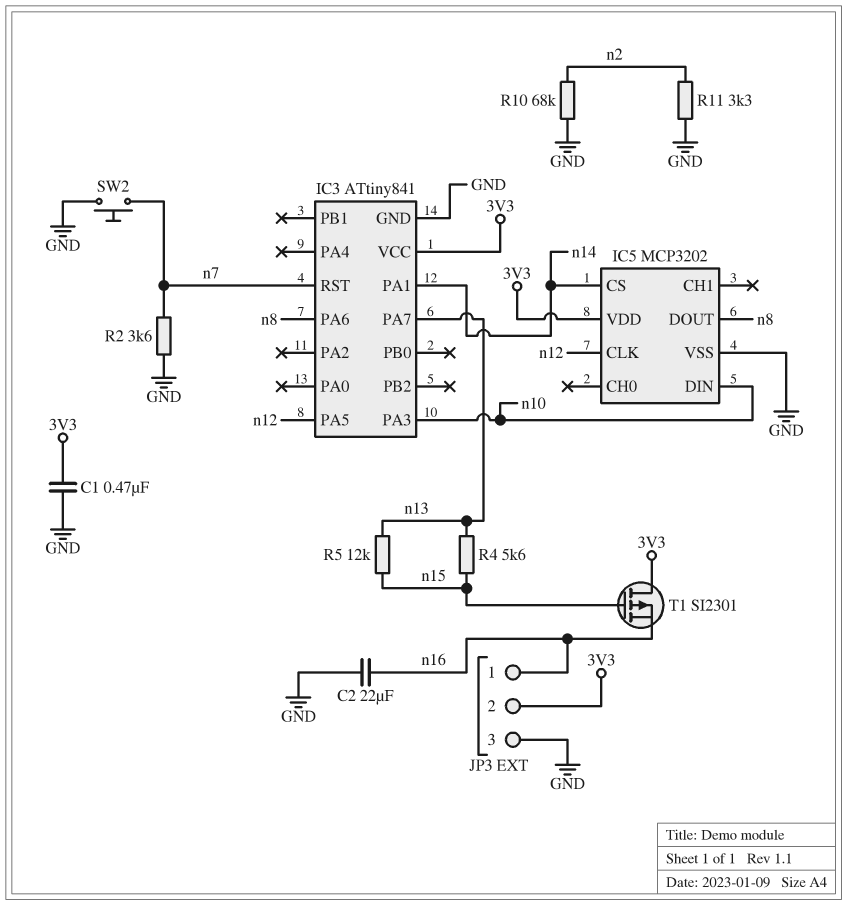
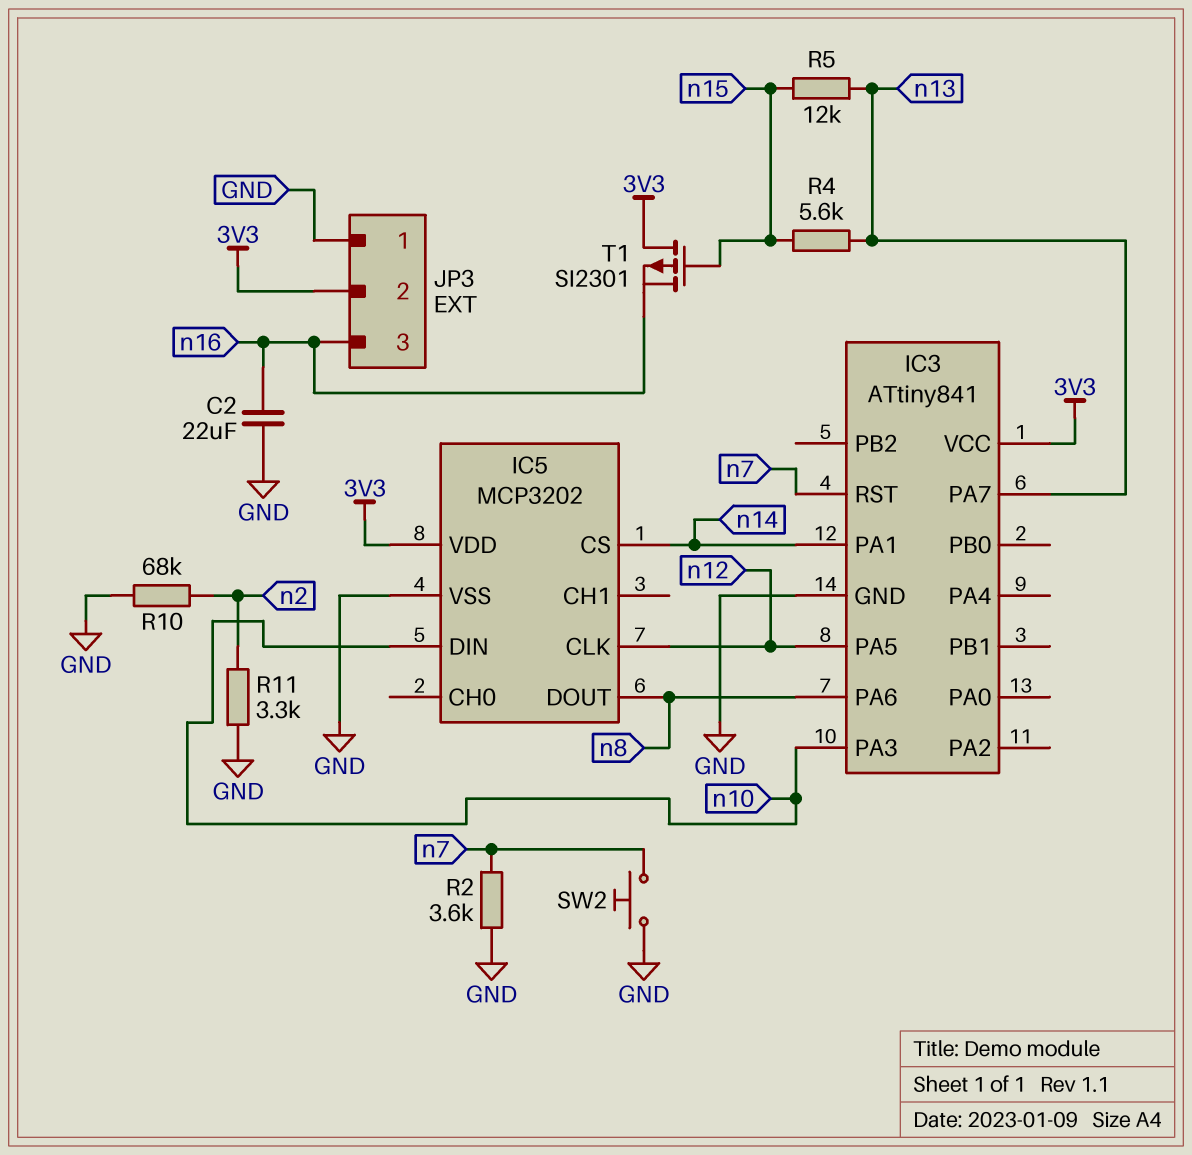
C1: 470nF (3V3, GND) -> none
JP3 pin 1: n16 -> GND
JP3 pin 3: GND -> n16

